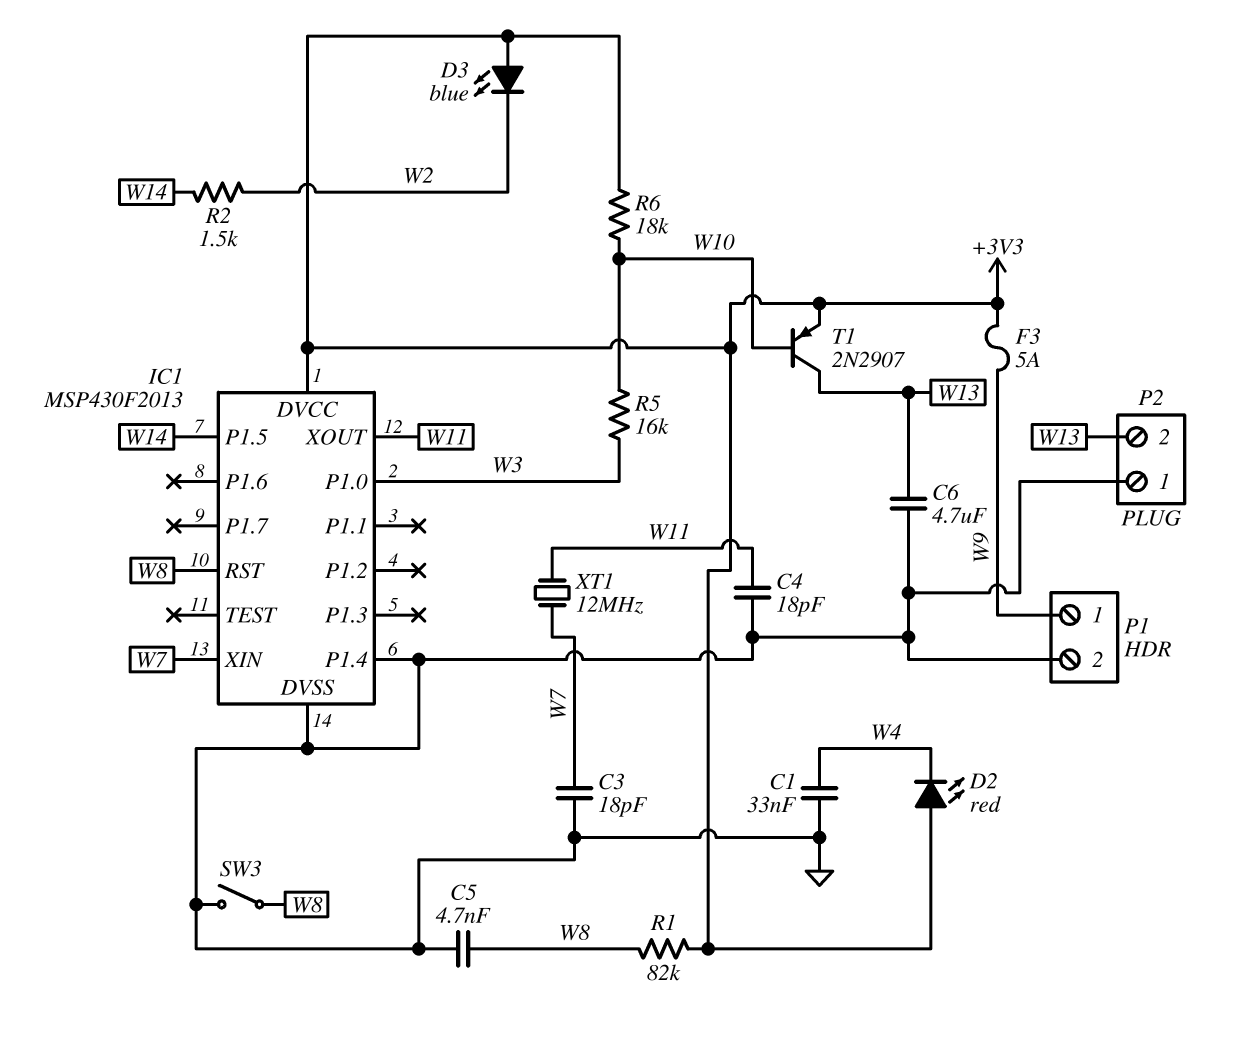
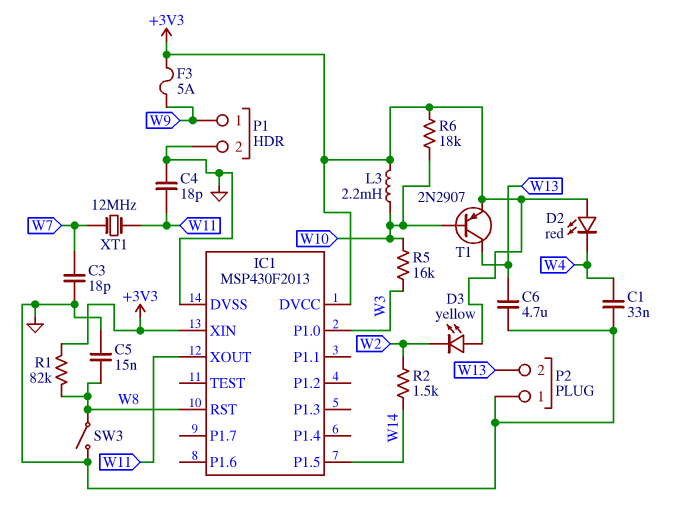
C5: 4.7nF (GND, W8) -> 15nF (GND, W8)
D3: LED blue (A +3V3, K W2) -> LED yellow (A +3V3, K W2)
IC1 pin P1.4: GND -> none
IC1 pin XIN: W7 -> +3V3
L3: none -> 2.2mH (+3V3, W10)

